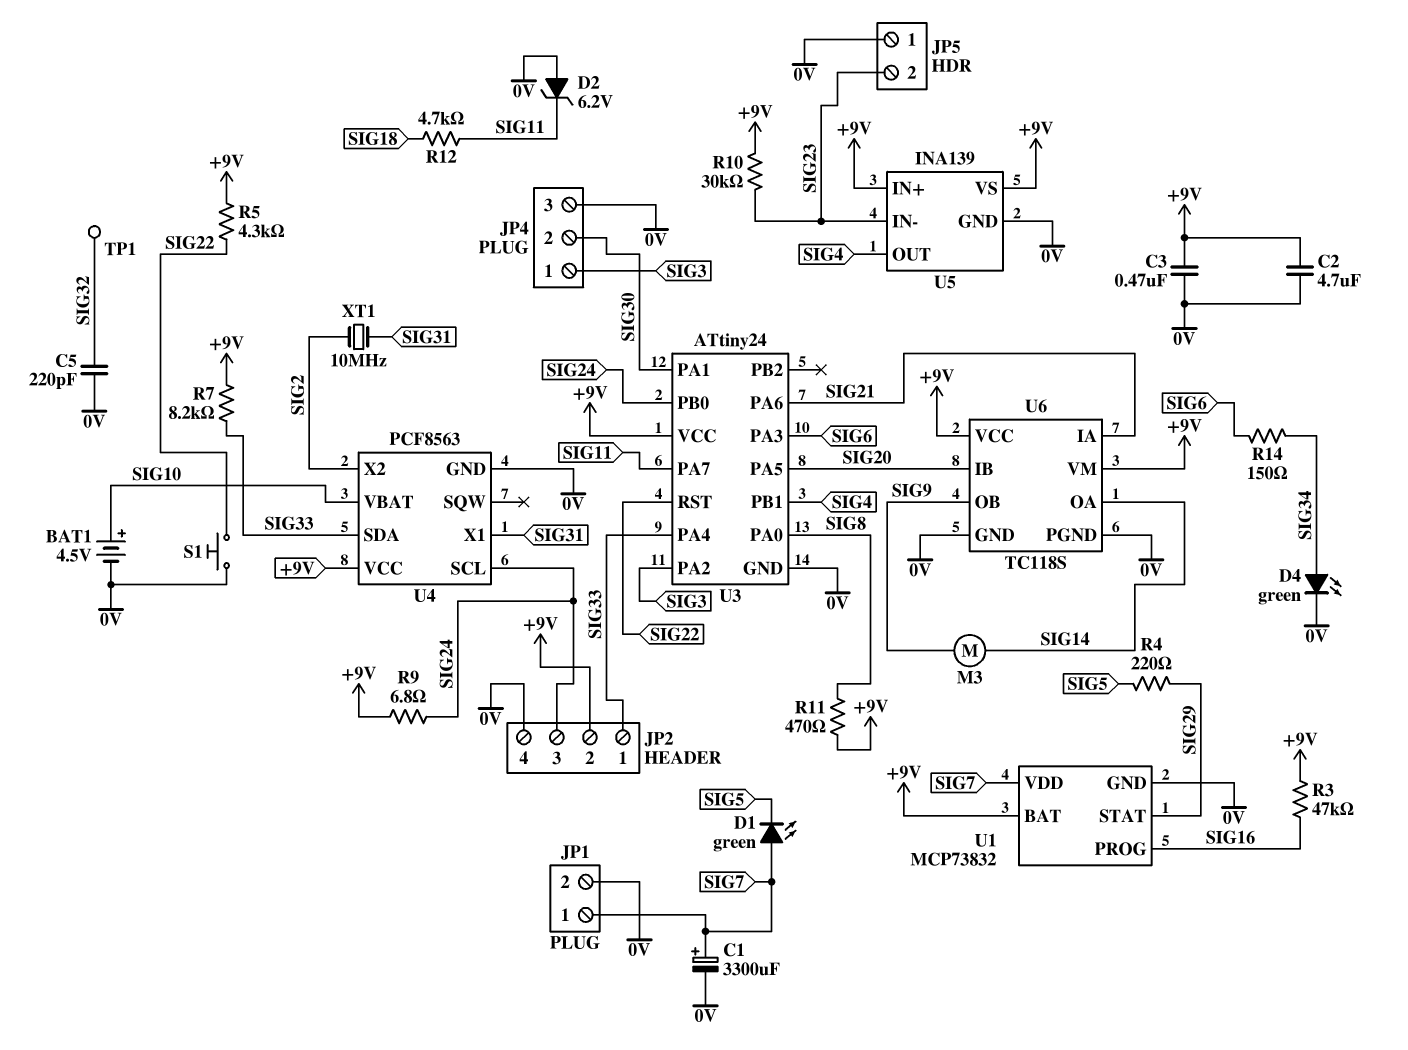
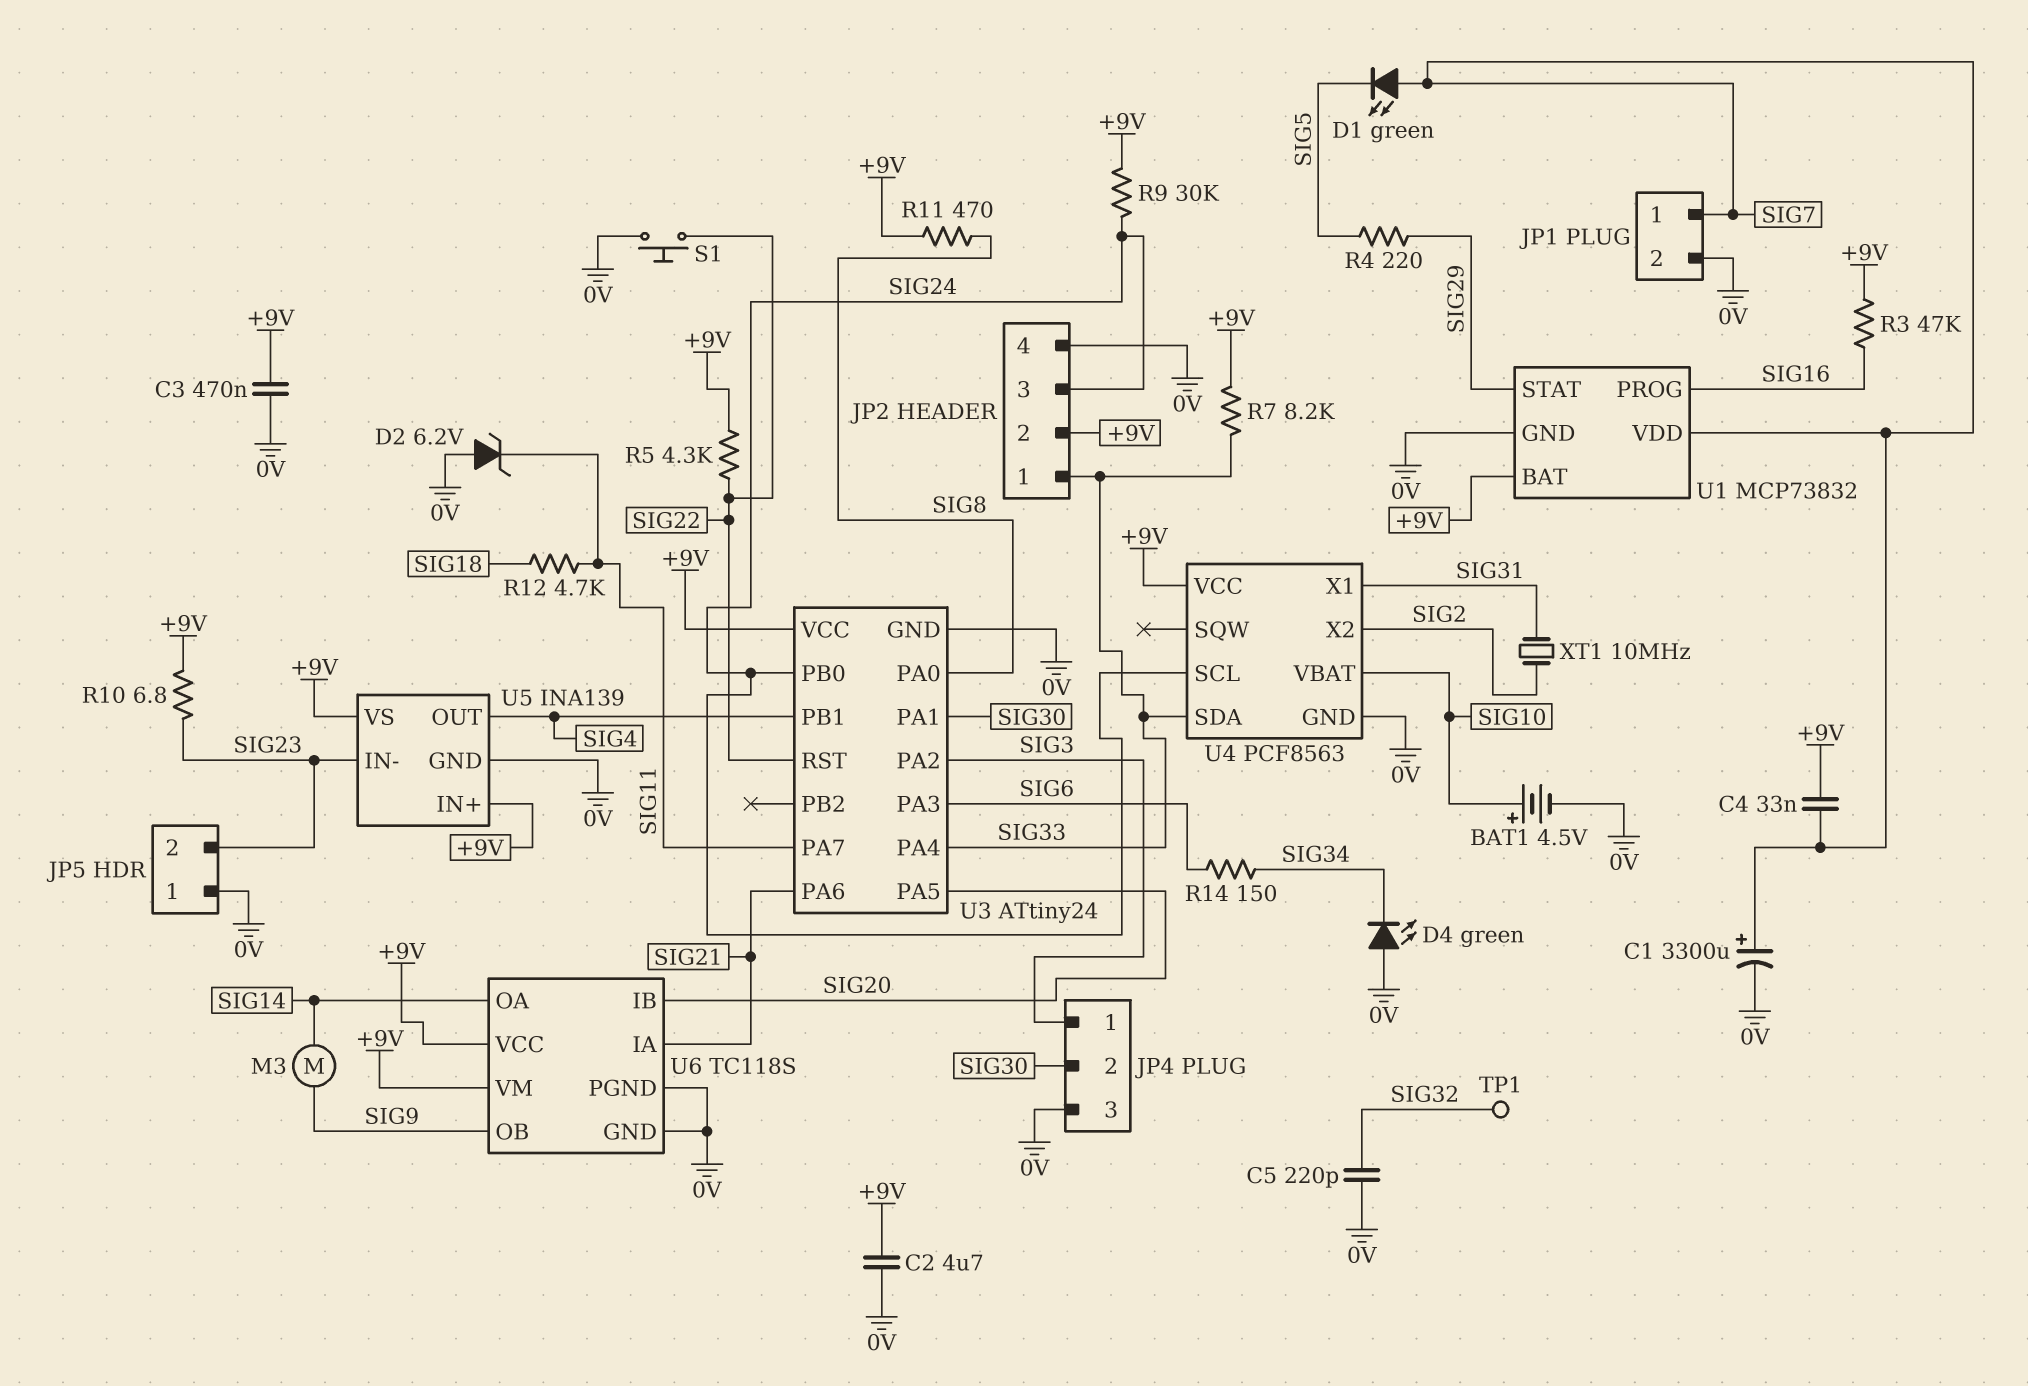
C4: none -> 33nF (+9V, SIG7)
D4: LED green (A SIG34, K 0V) -> LED green (A 0V, K SIG34)
R9: 6.8 (+9V, SIG24) -> 30k (+9V, SIG24)
R10: 30k (+9V, SIG23) -> 6.8 (+9V, SIG23)

